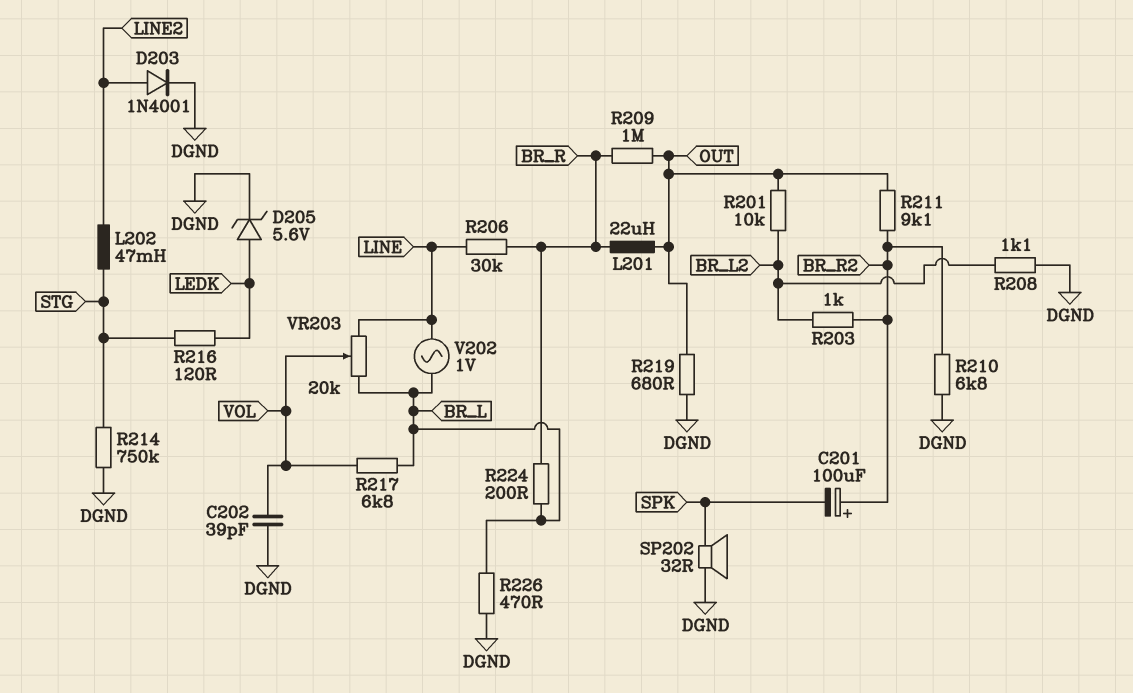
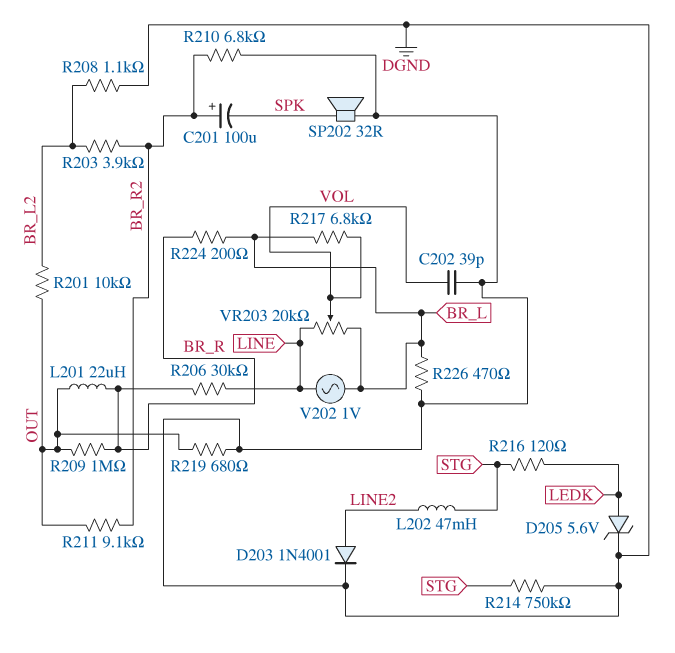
R203: 1k (BR_L2, BR_R2) -> 3.9k (BR_L2, BR_R2)

